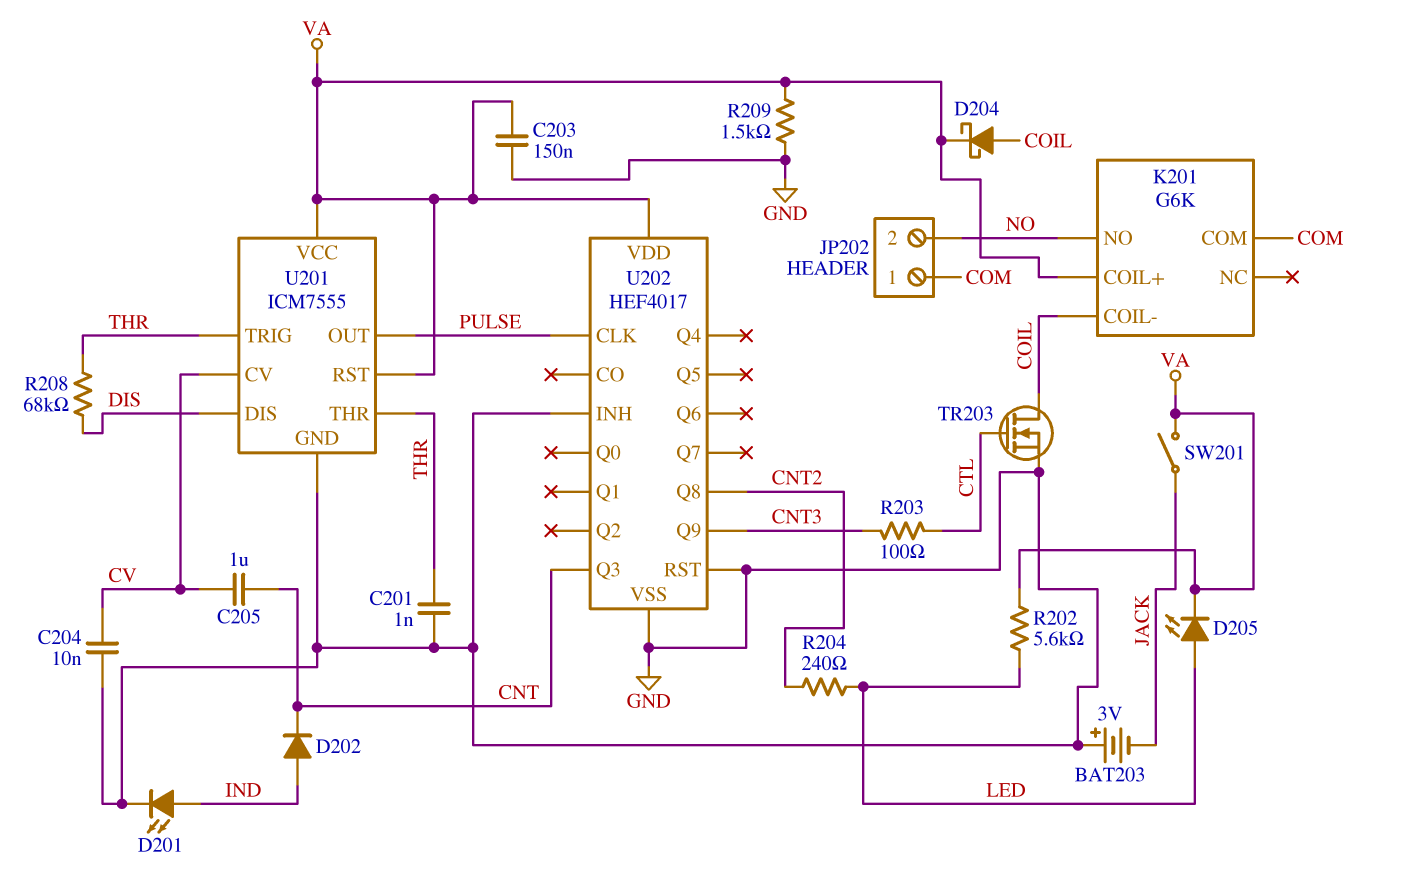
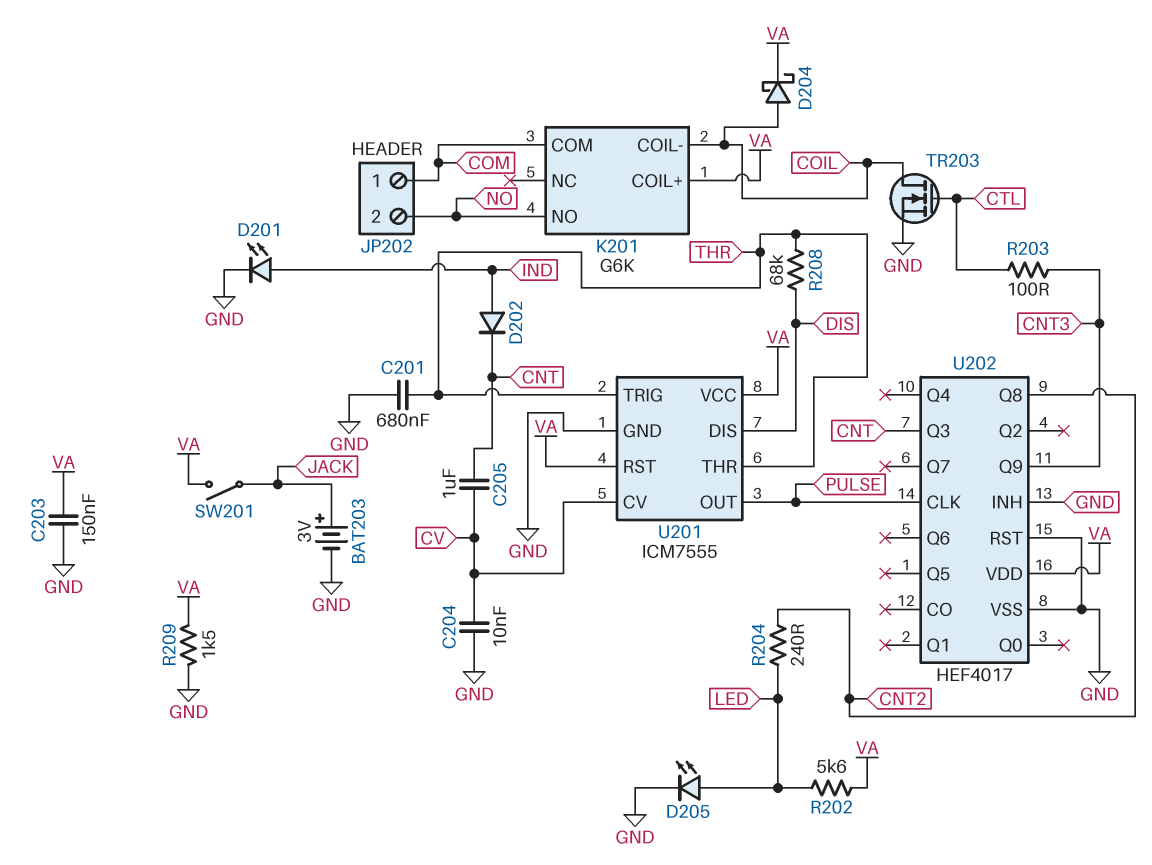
BAT203: 3V (plus GND, minus JACK) -> 3V (plus JACK, minus GND)
C201: 1nF (GND, THR) -> 680nF (GND, THR)
D205: LED (A LED, K VA) -> LED (A LED, K GND)

